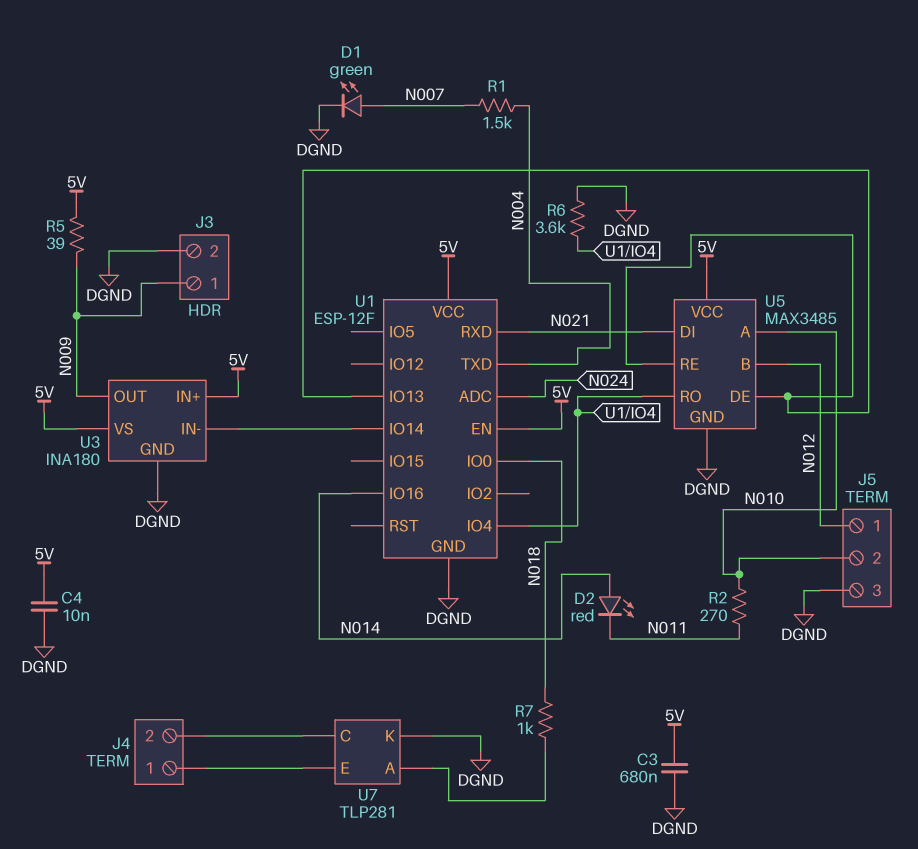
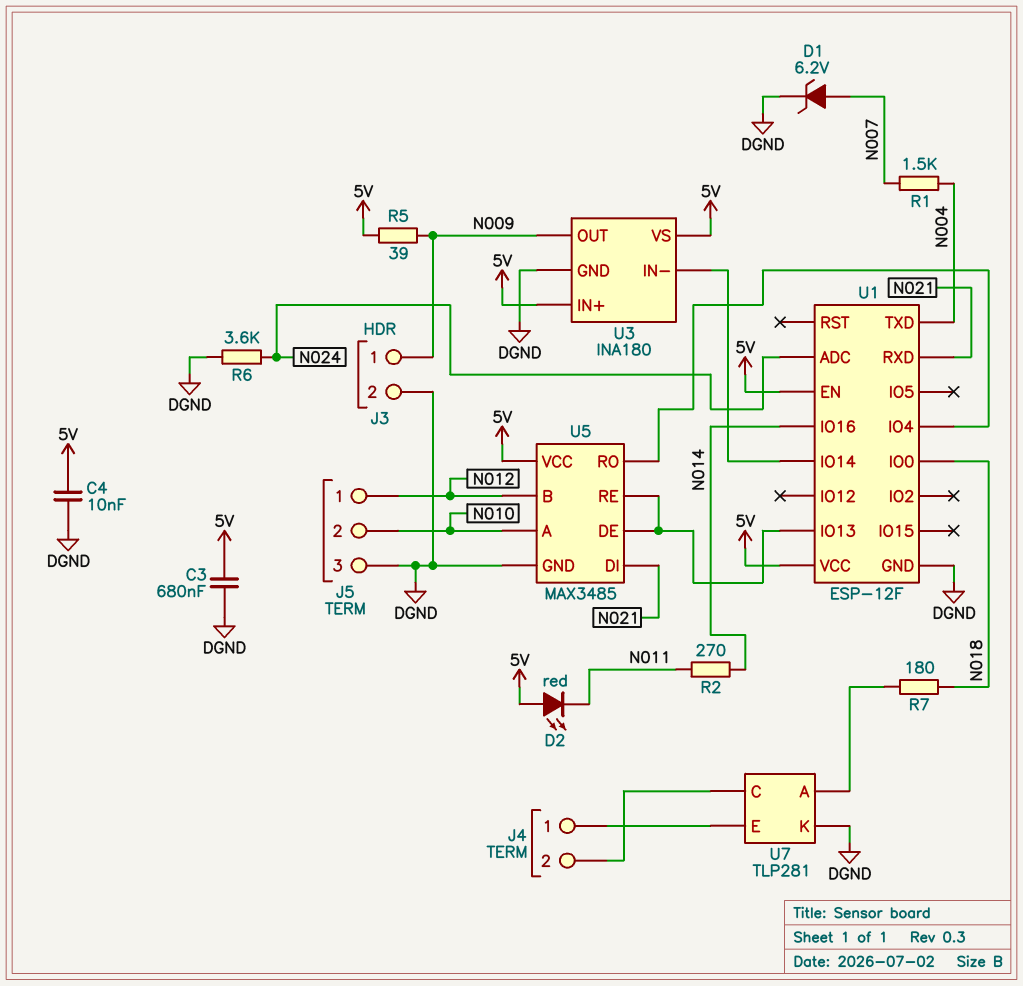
D1: LED green (A N007, K DGND) -> zener 6.2V (A N007, K DGND)
D2: LED red (A N014, K N011) -> LED red (A 5V, K N011)
R2: 270 (N010, N011) -> 270 (N011, N014)
R6: 3.6k (DGND, U1/IO4) -> 3.6k (DGND, N024)
R7: 1k (N018, U7/A) -> 180 (N018, U7/A)

